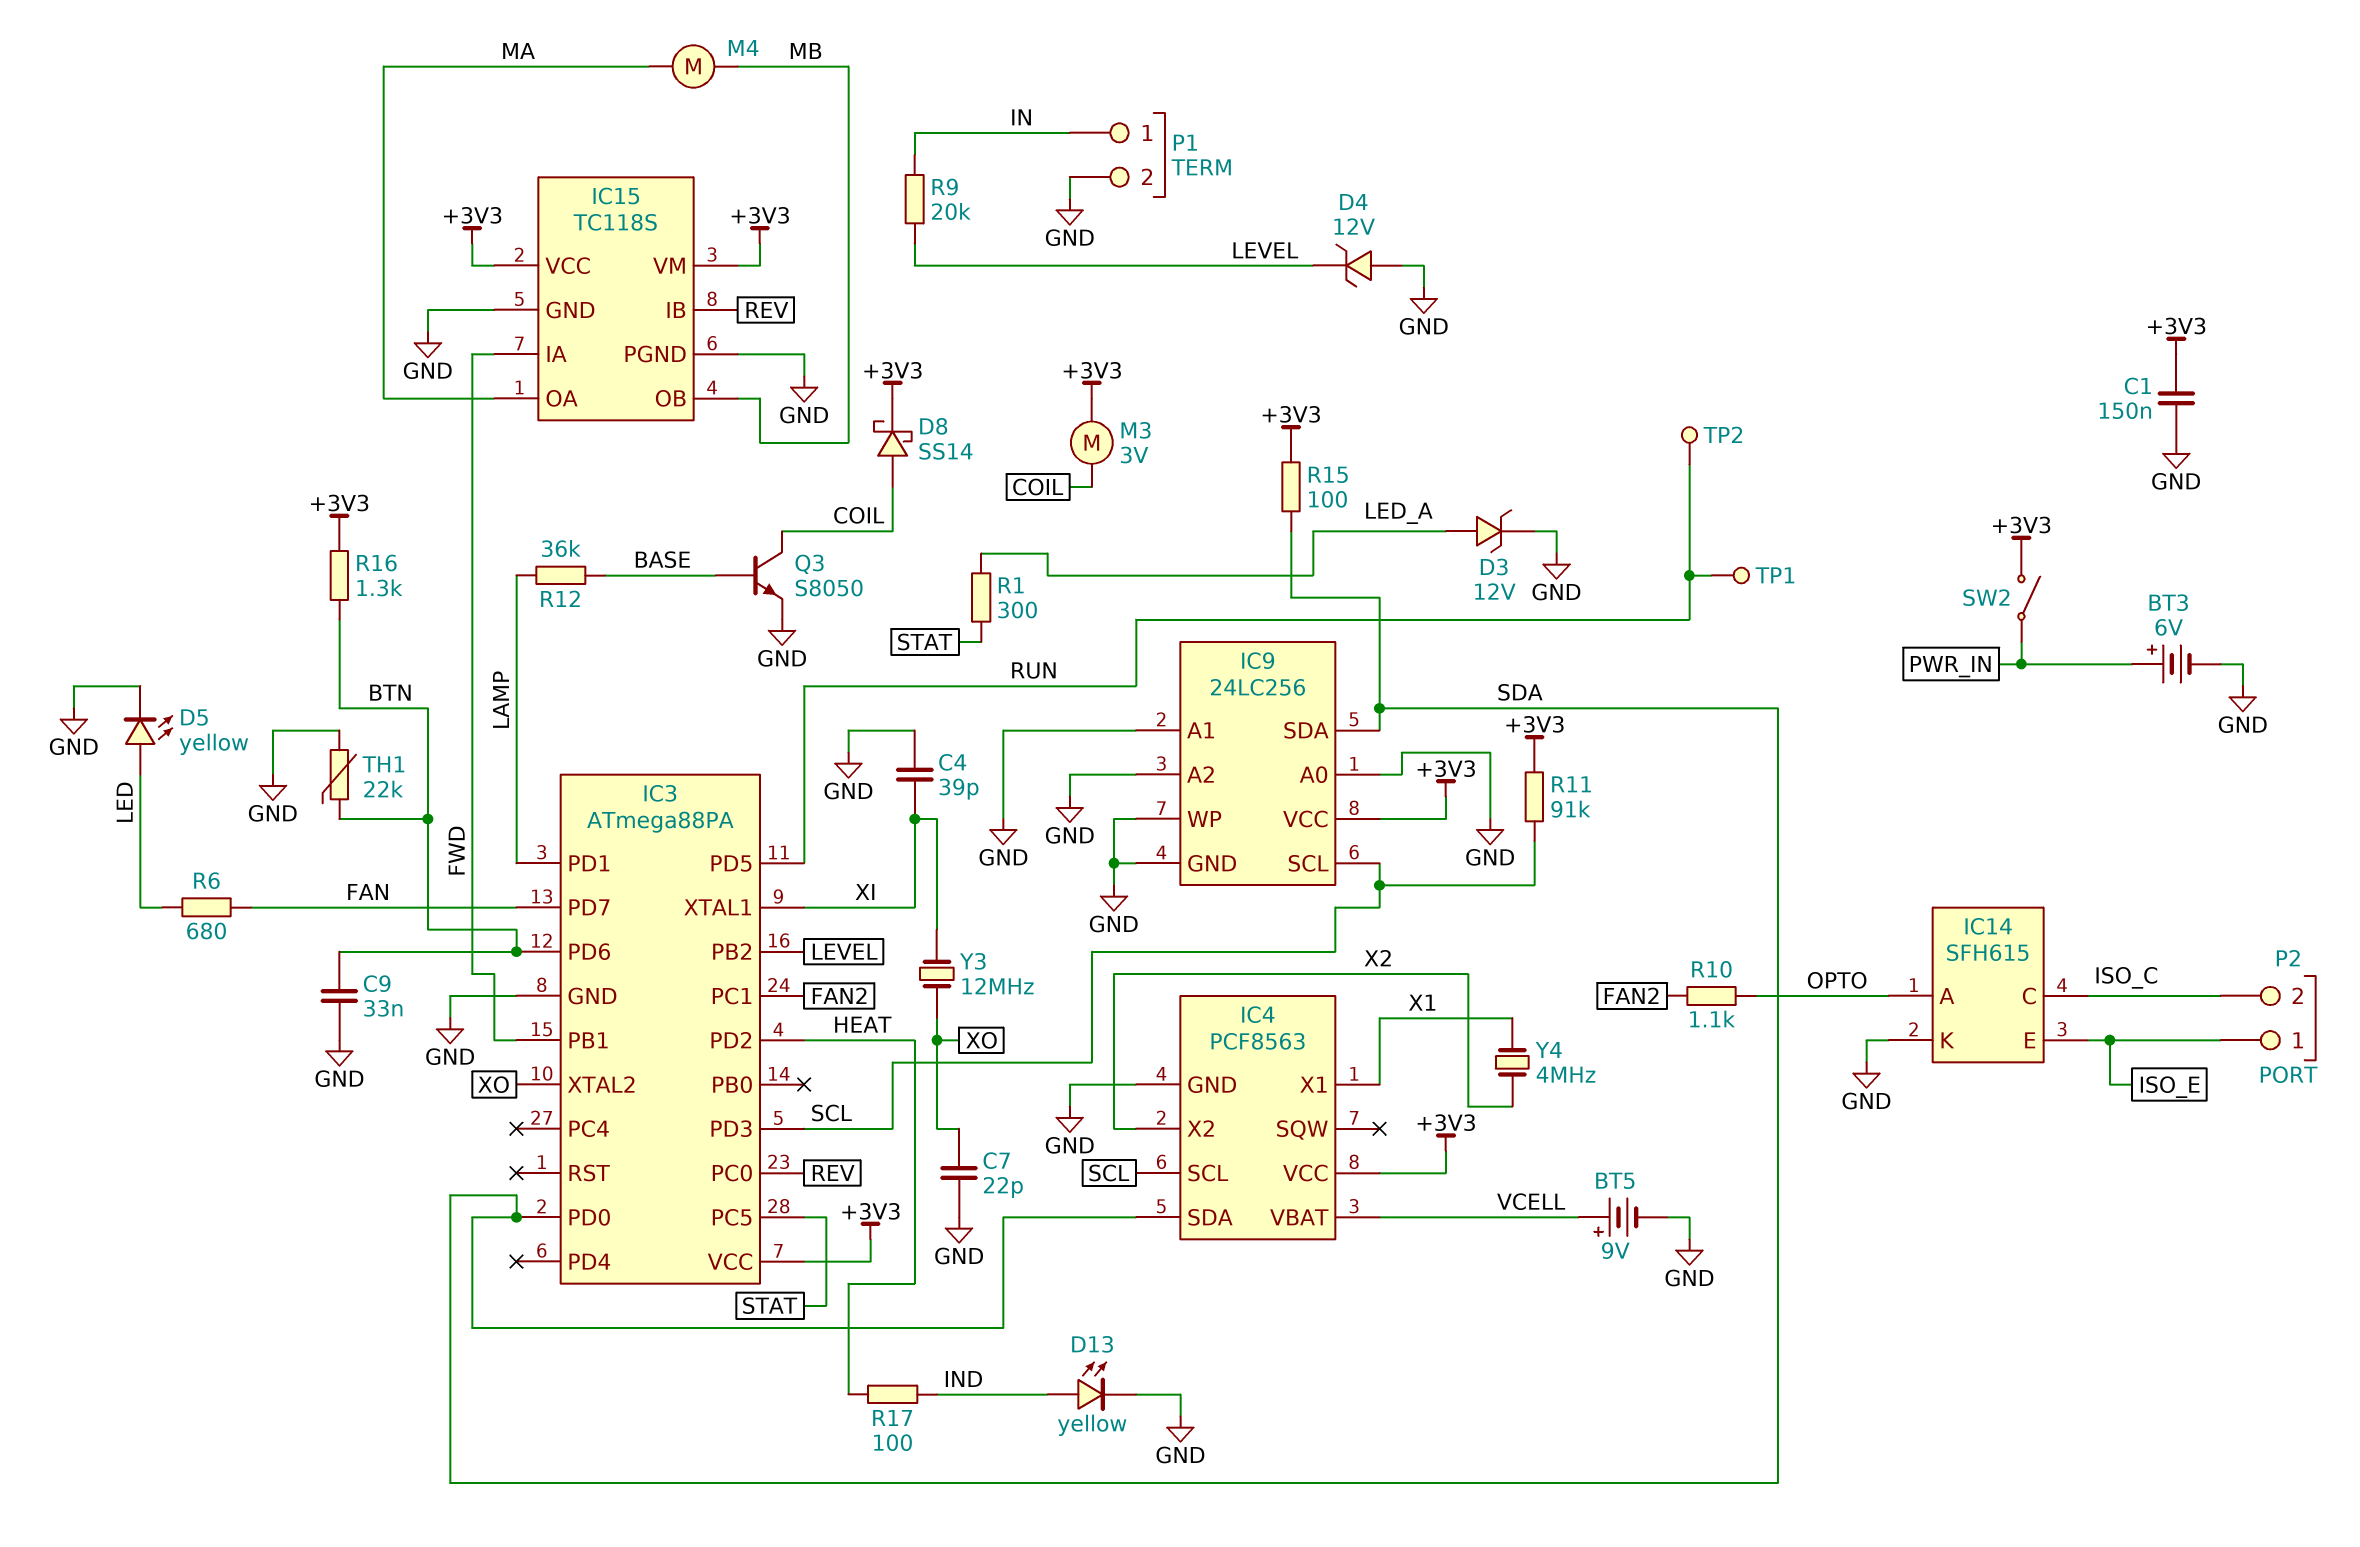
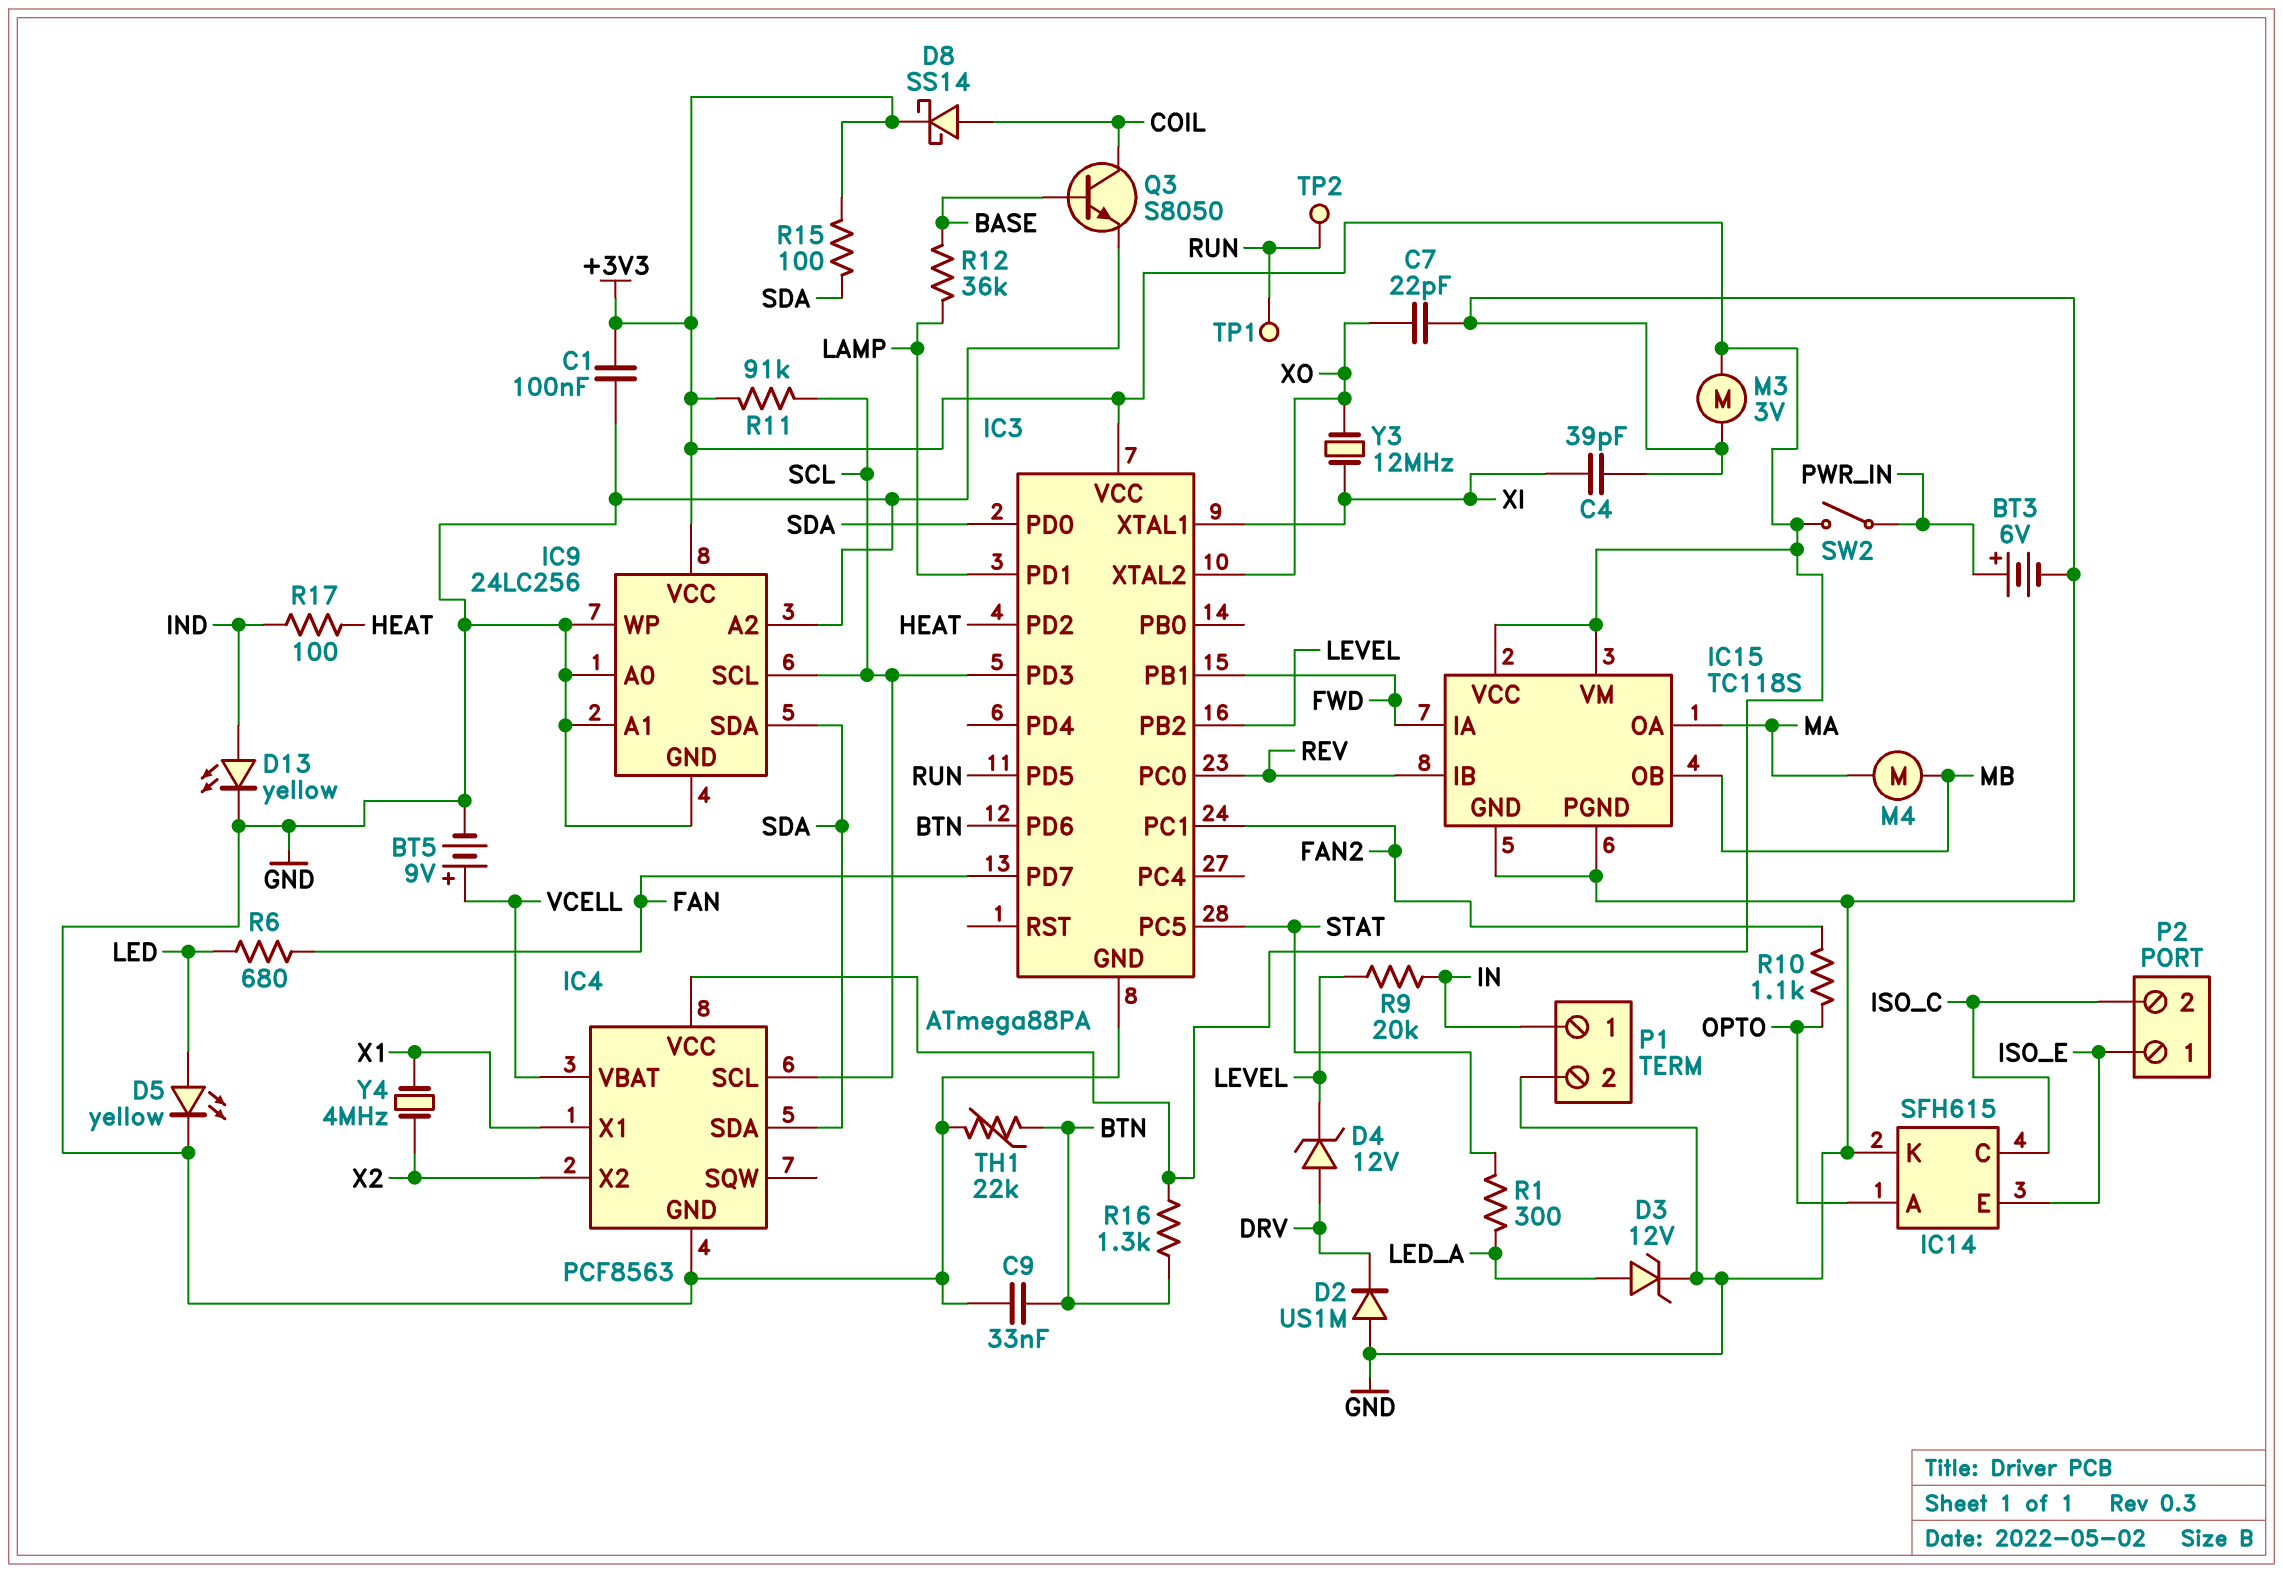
C1: 150nF (+3V3, GND) -> 100nF (+3V3, GND)
D2: none -> diode US1M (A GND, K DRV)
D4: zener 12V (A GND, K LEVEL) -> zener 12V (A DRV, K LEVEL)
M3: motor 3V (+3V3, COIL) -> motor 3V (+3V3, GND)

